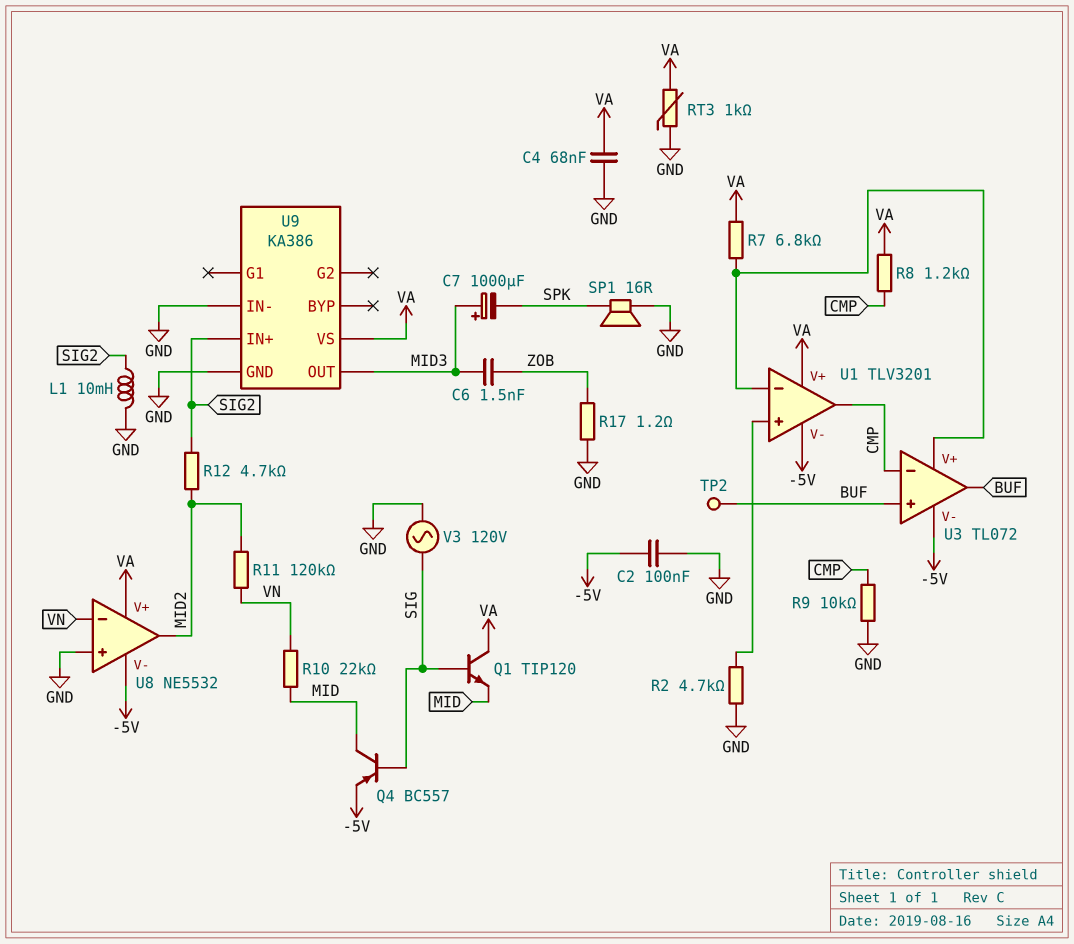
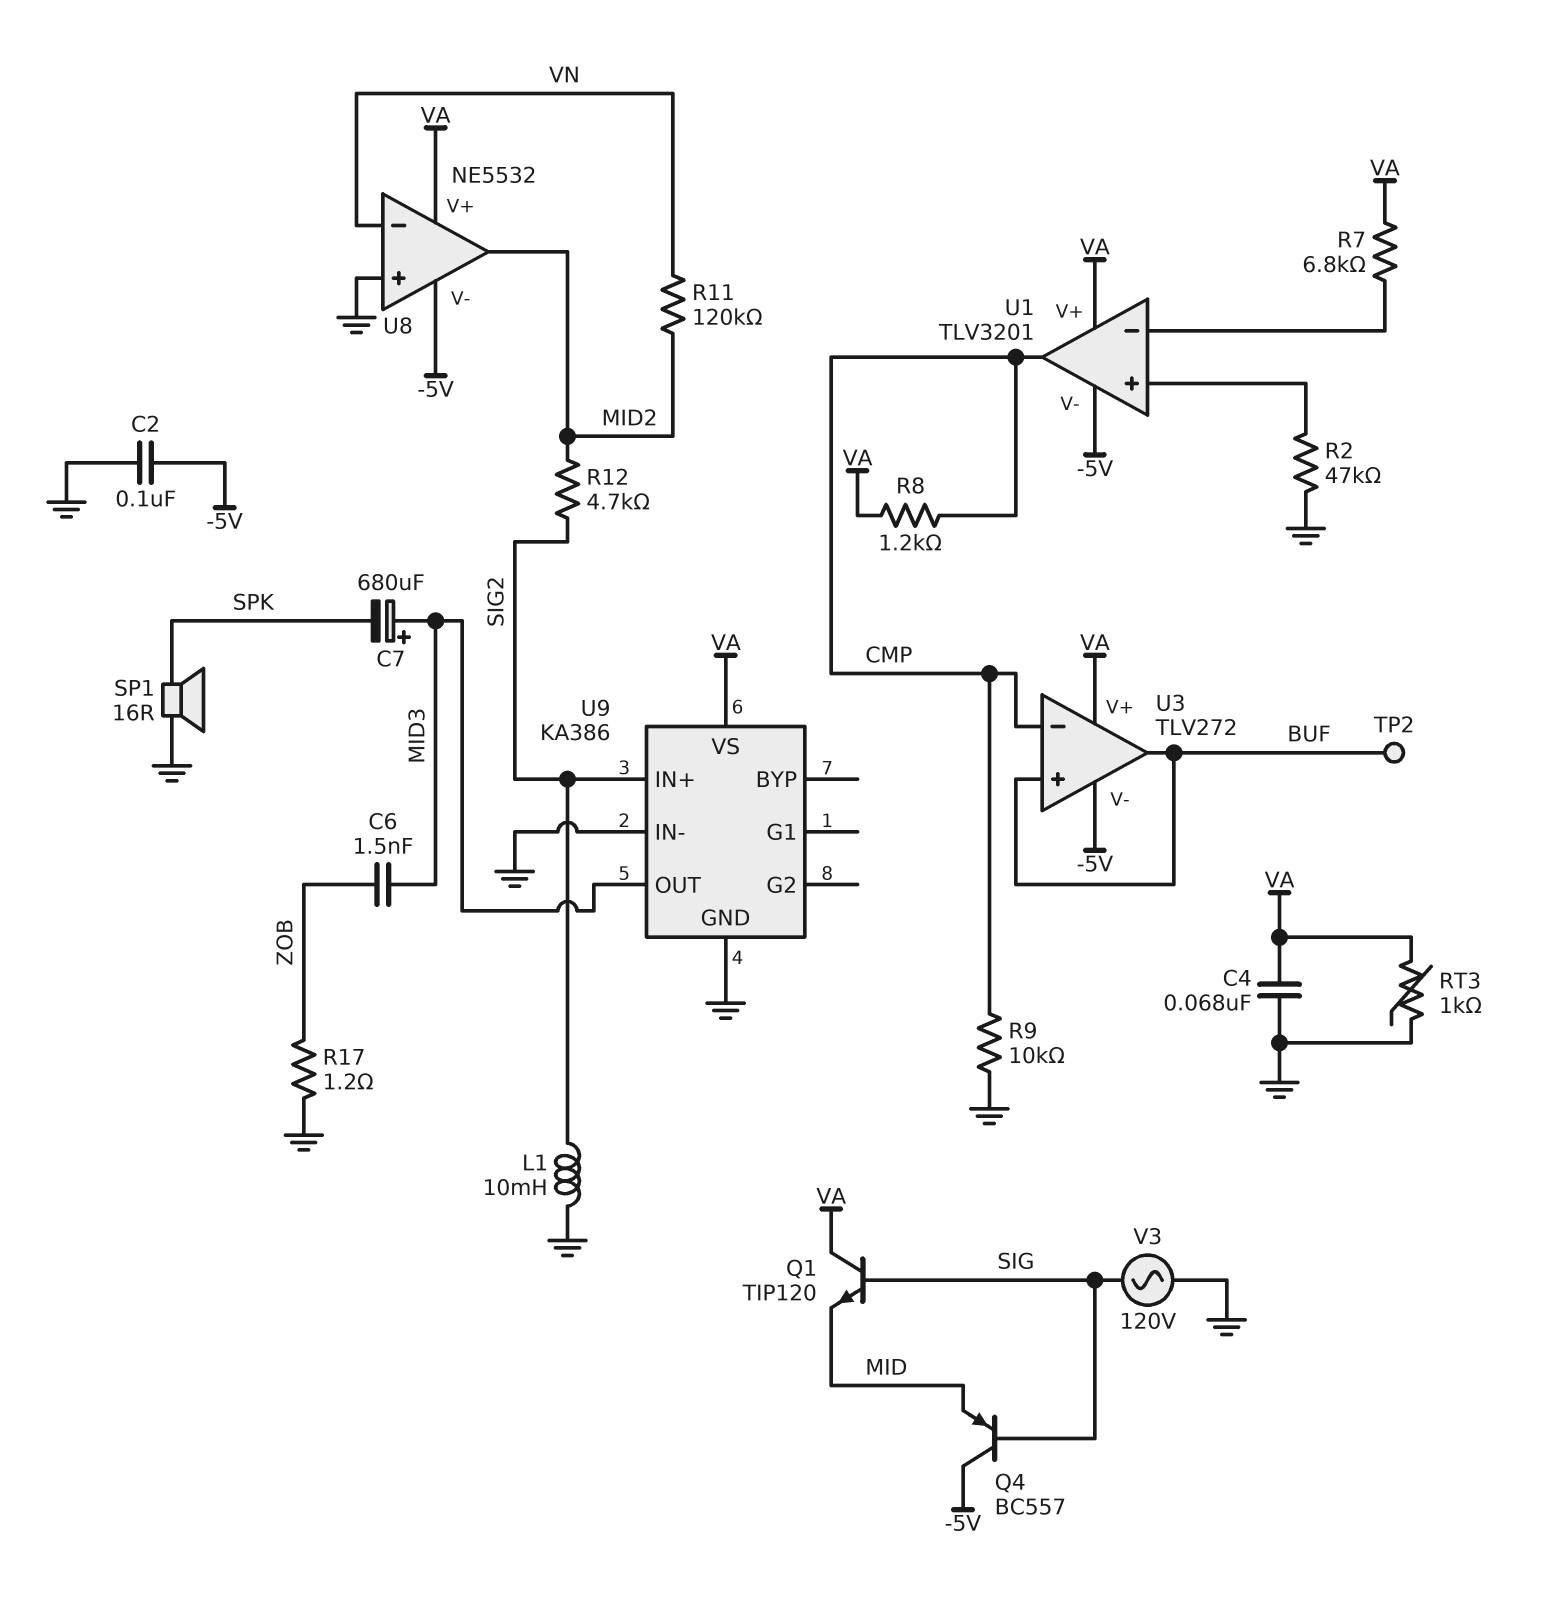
C7: 1000uF (plus MID3, minus SPK) -> 680uF (plus MID3, minus SPK)
Q4: PNP BC557 (B SIG, C MID, E -5V) -> PNP BC557 (B SIG, C -5V, E MID)
R2: 4.7k (GND, U1/in+) -> 47k (GND, U1/in+)
R10: 22k (MID, VN) -> none
U3: TL072 -> TLV272
U3 pin V+: U1/in- -> VA

